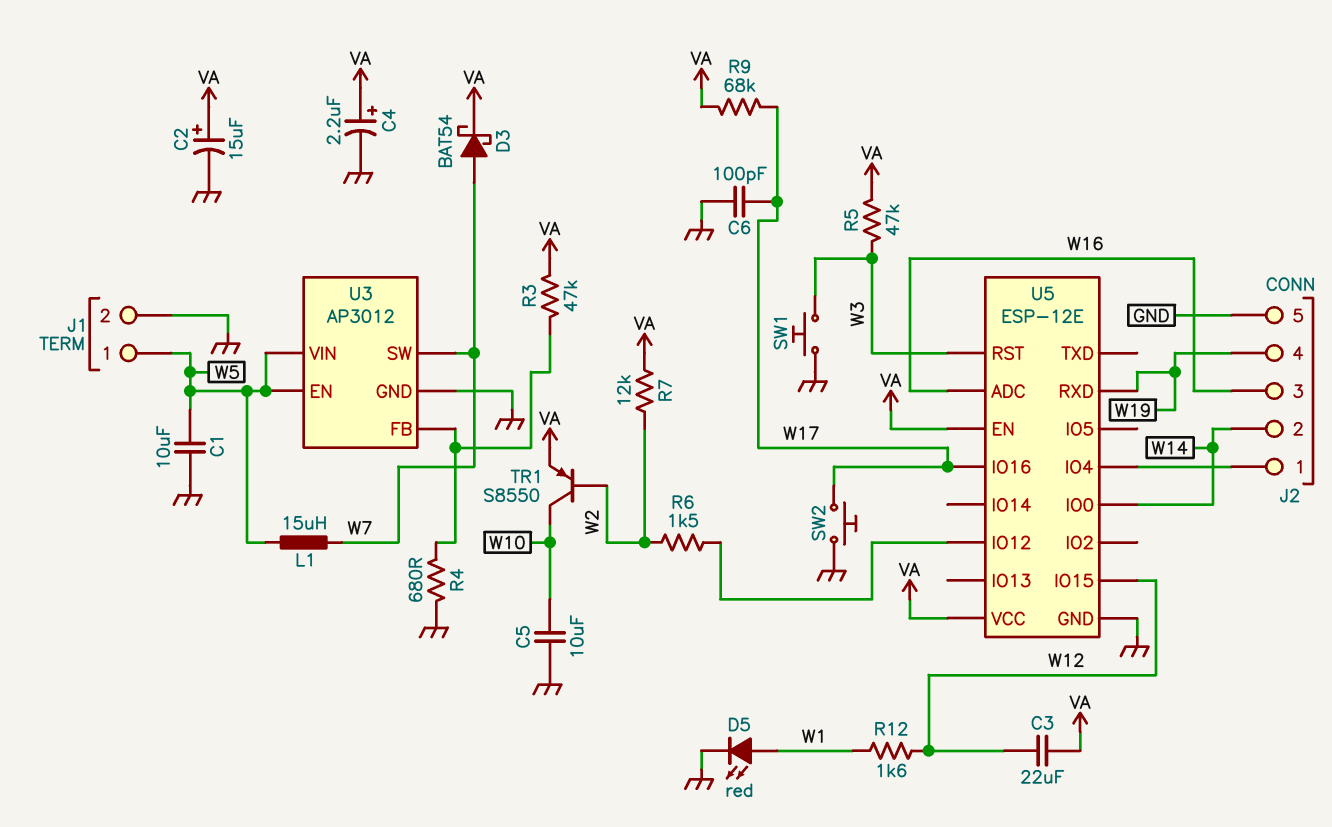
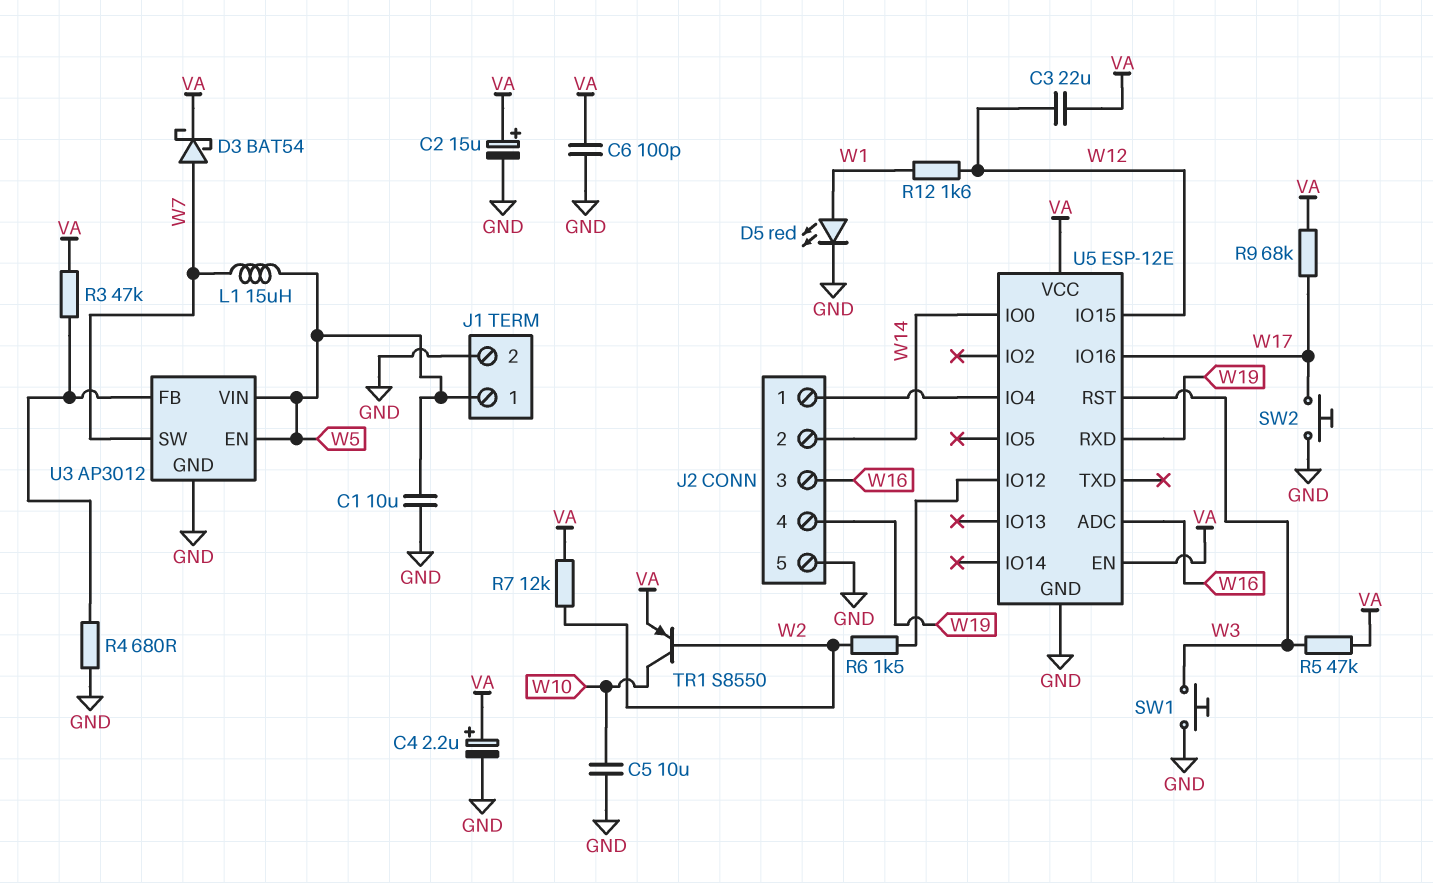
C6: 100pF (GND, W17) -> 100pF (GND, VA)

